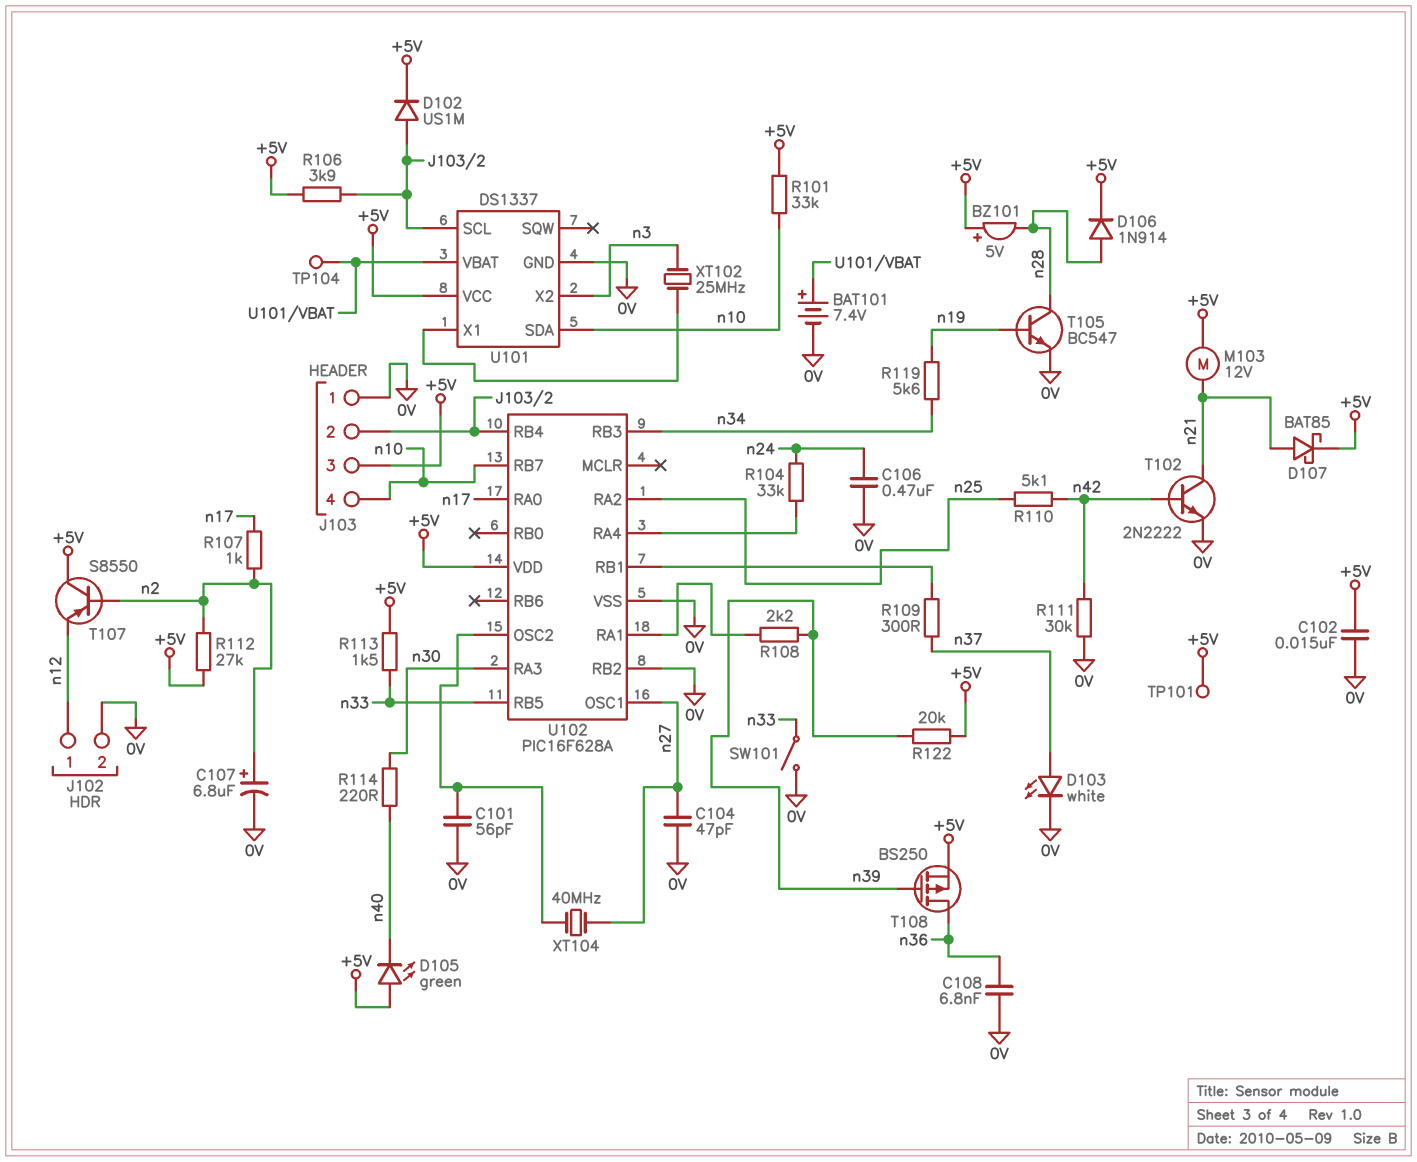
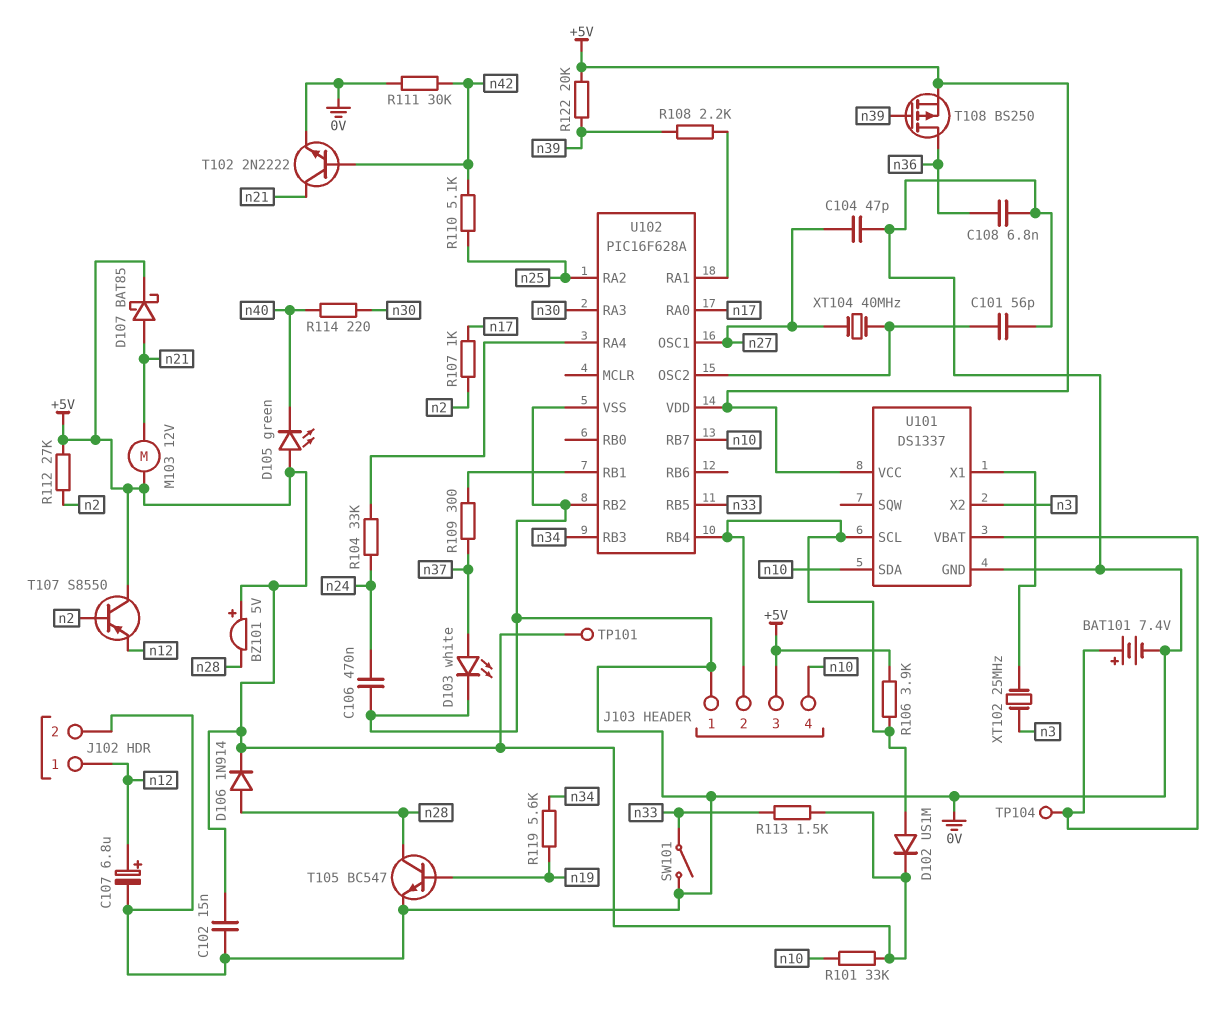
C107: 6.8uF (plus n2, minus 0V) -> 6.8uF (plus n12, minus 0V)

